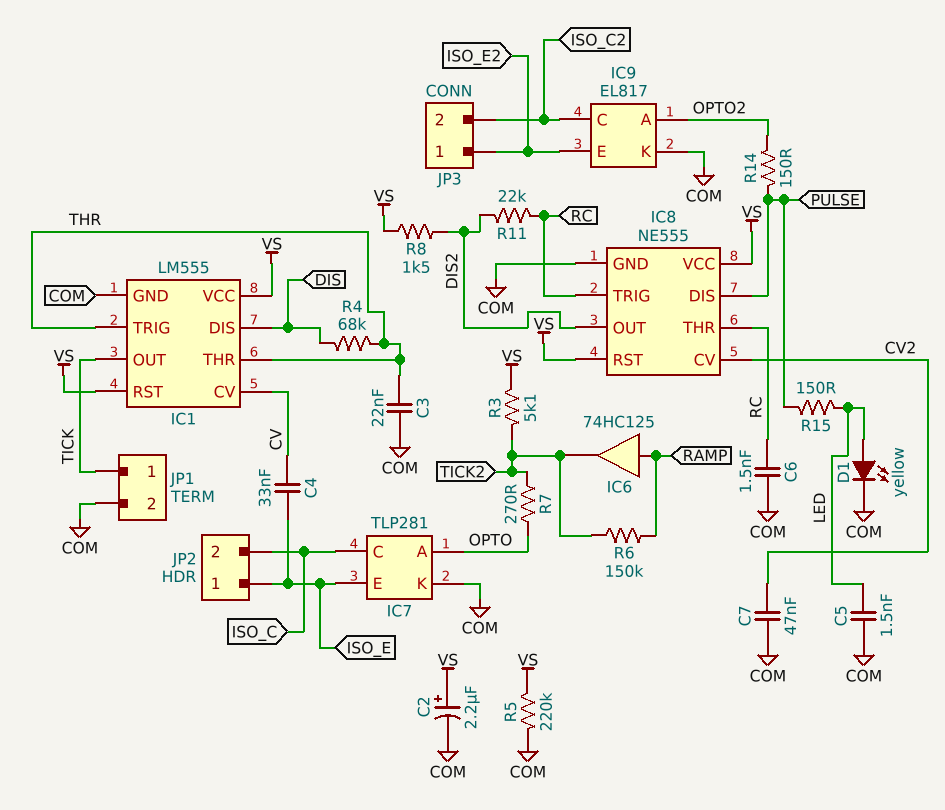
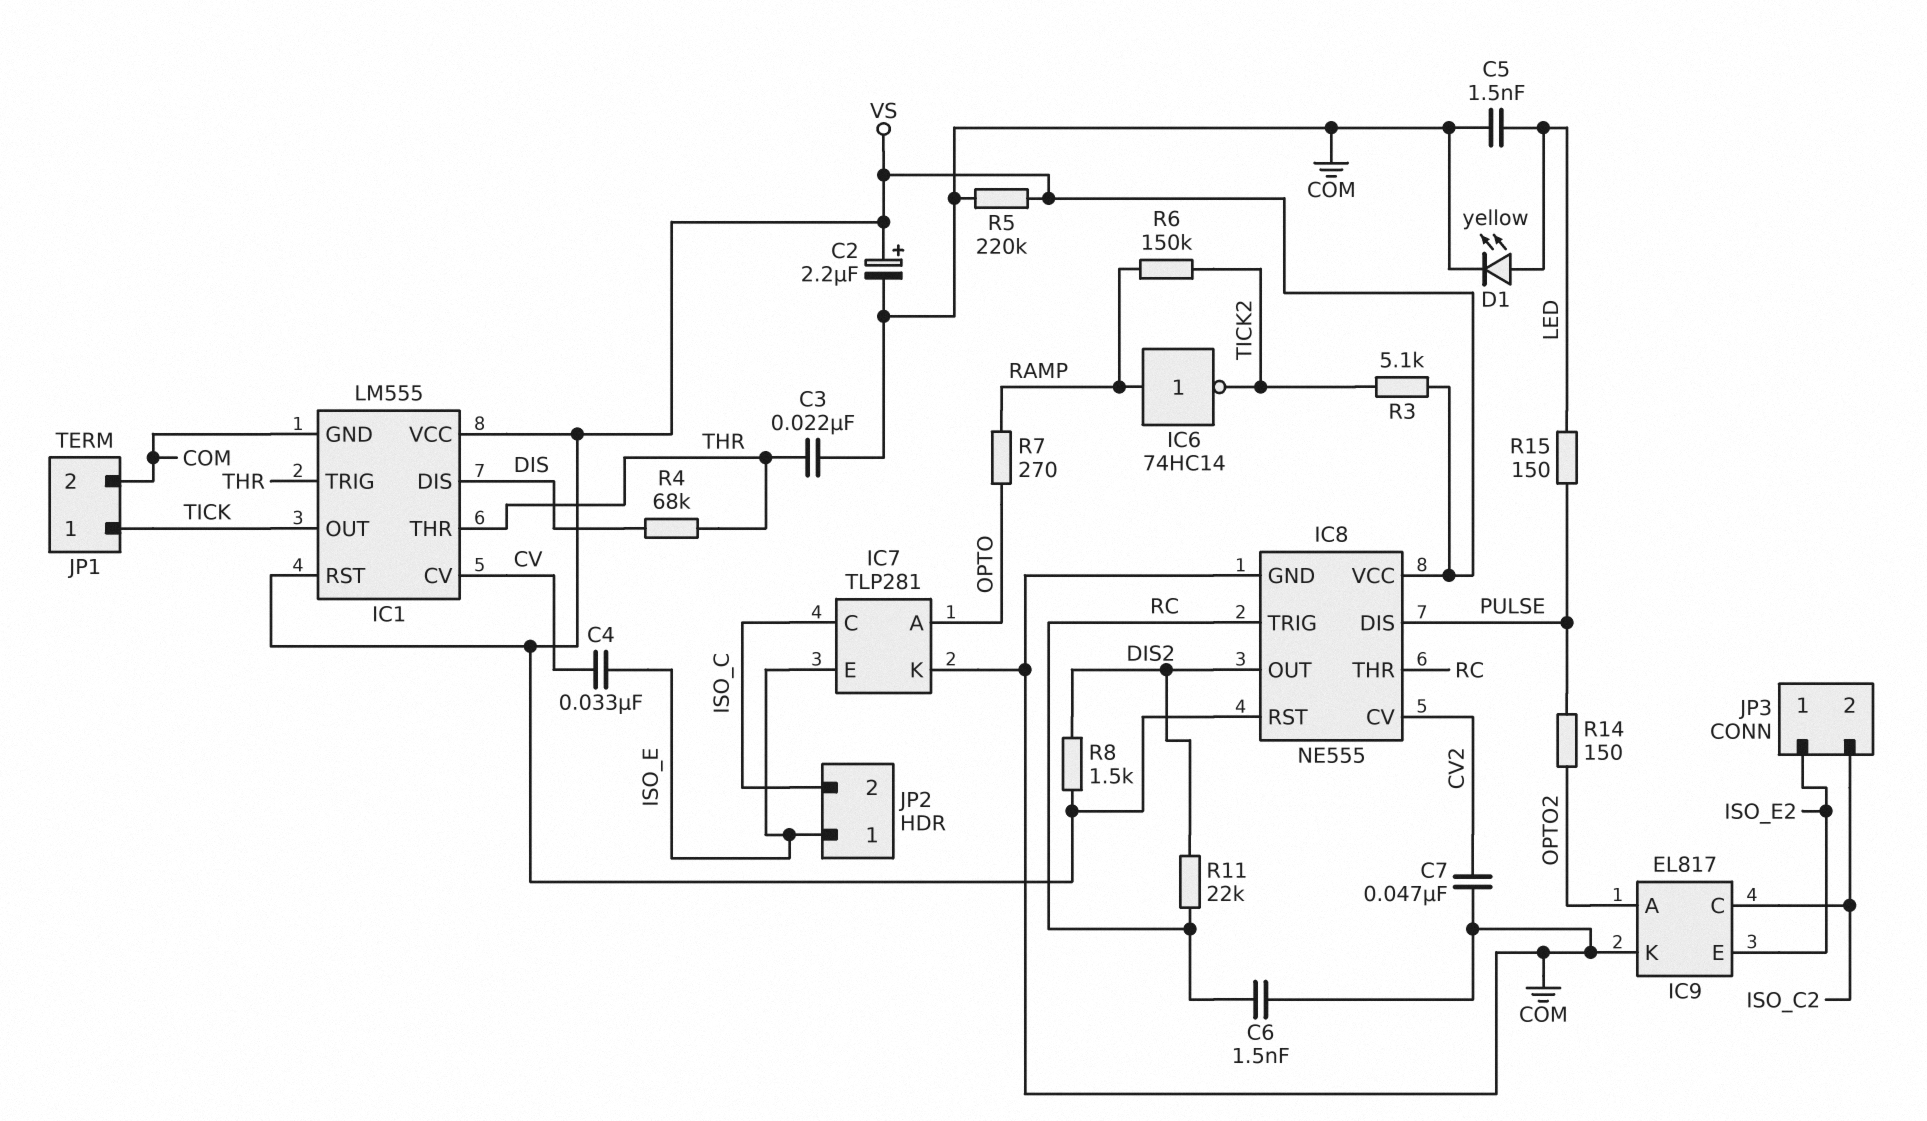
IC6: buffer 74HC125 (in RAMP, out TICK2) -> NOT 74HC14 (in RAMP, out TICK2)
R7: 270 (OPTO, TICK2) -> 270 (OPTO, RAMP)

